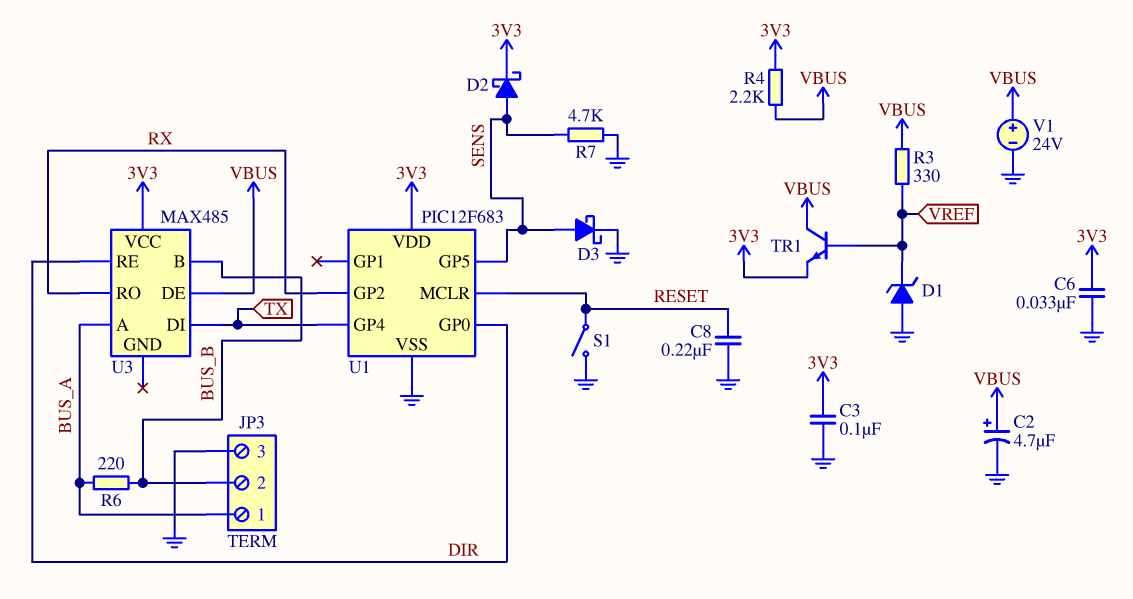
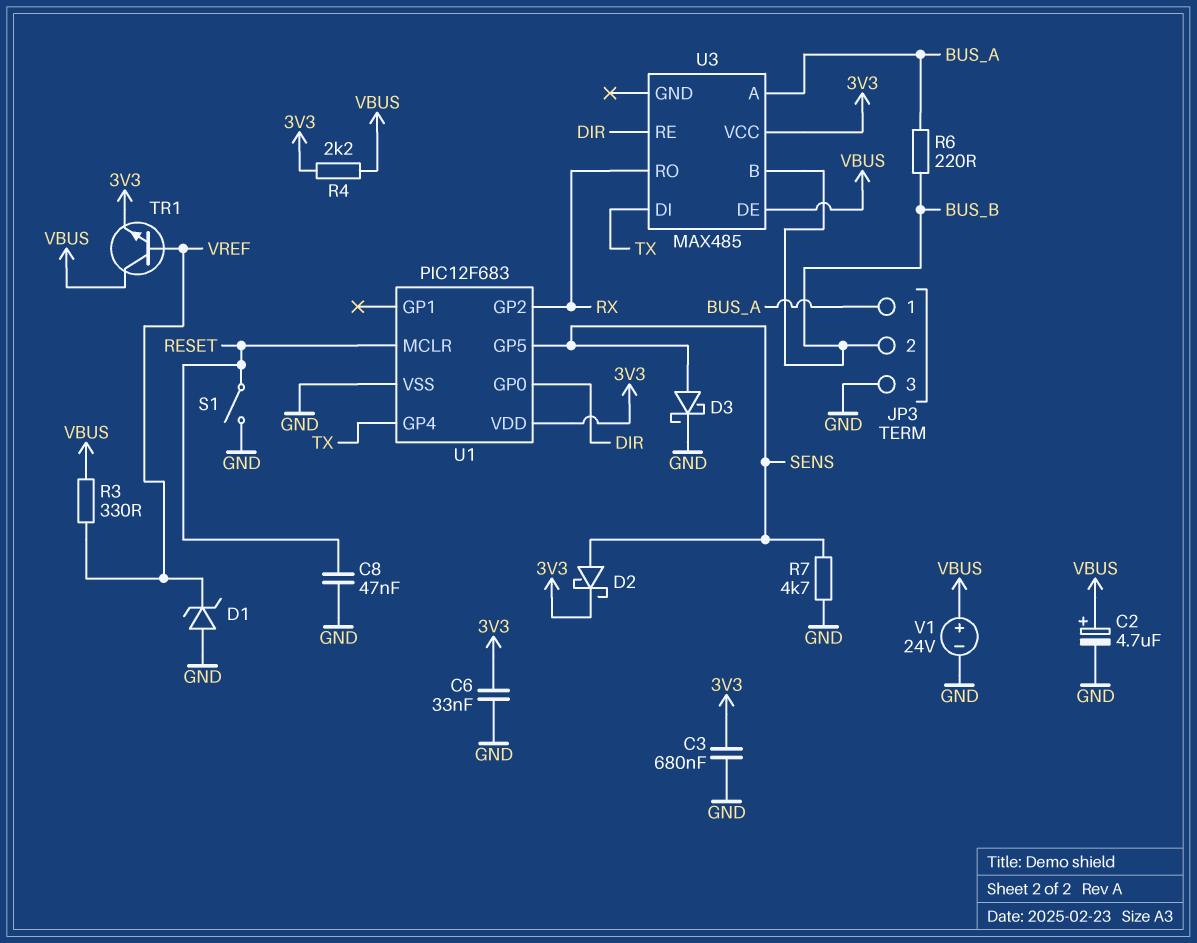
C3: 100nF (3V3, GND) -> 680nF (3V3, GND)
C8: 220nF (GND, RESET) -> 47nF (GND, RESET)

